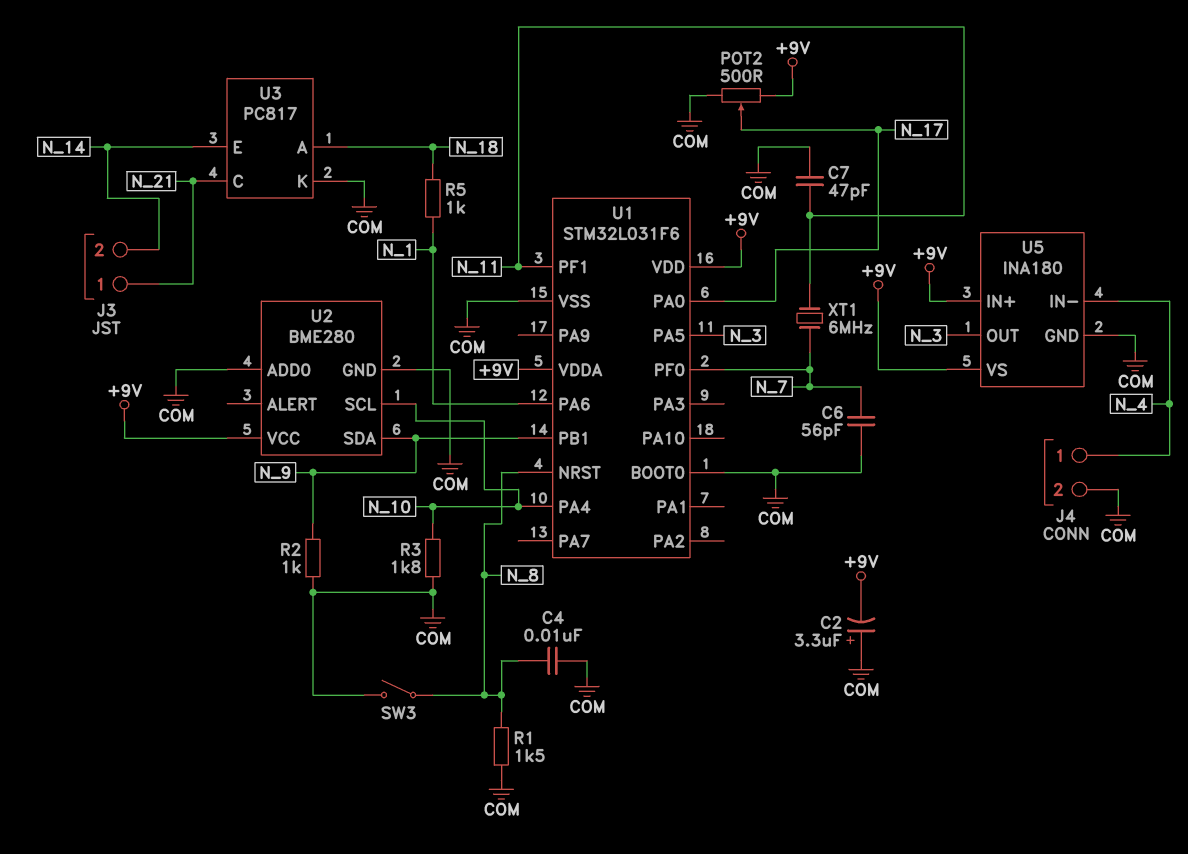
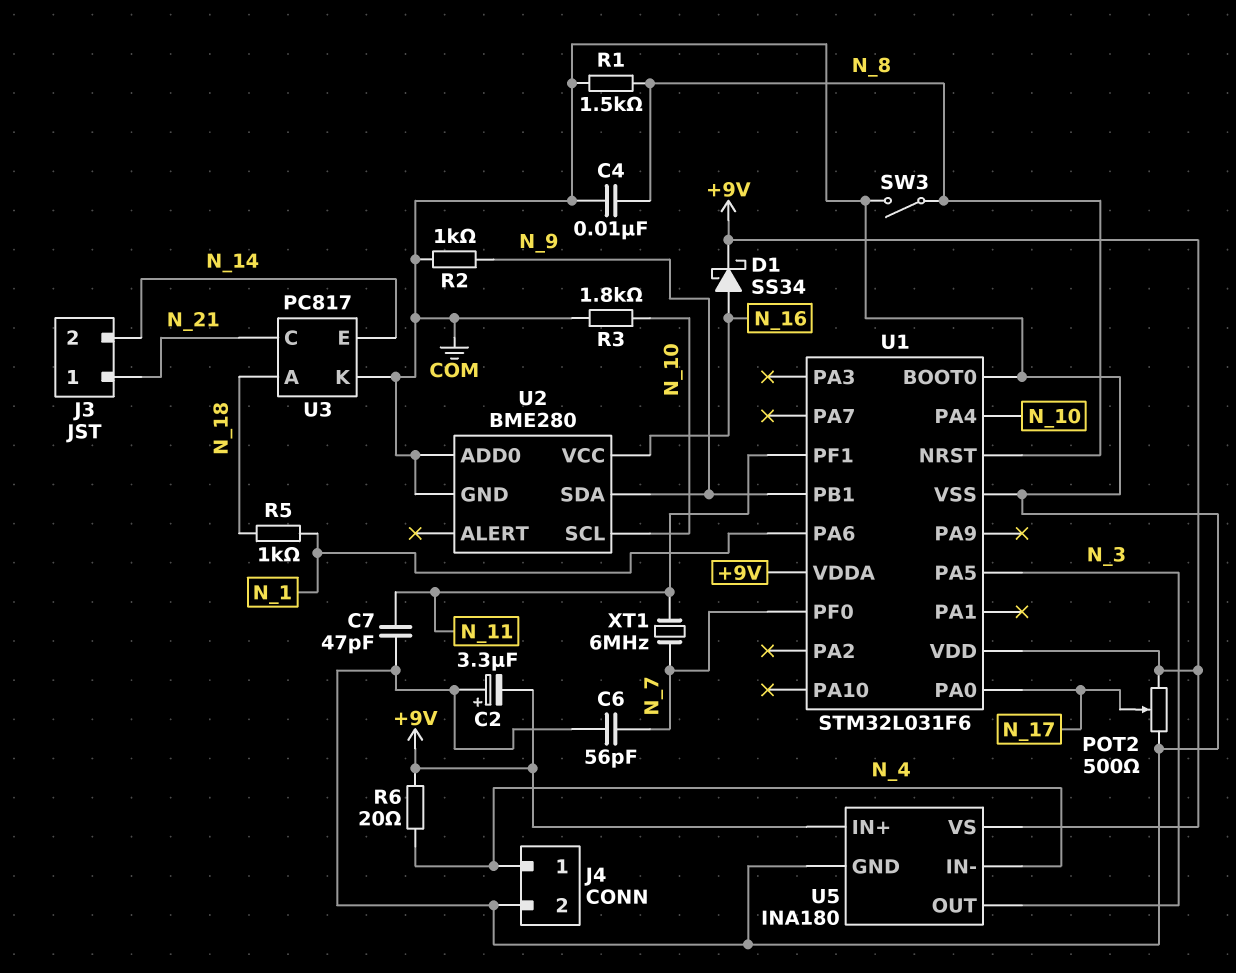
D1: none -> schottky SS34 (A N_16, K +9V)
R6: none -> 20 (+9V, N_4)
U2 pin VCC: +9V -> N_16

